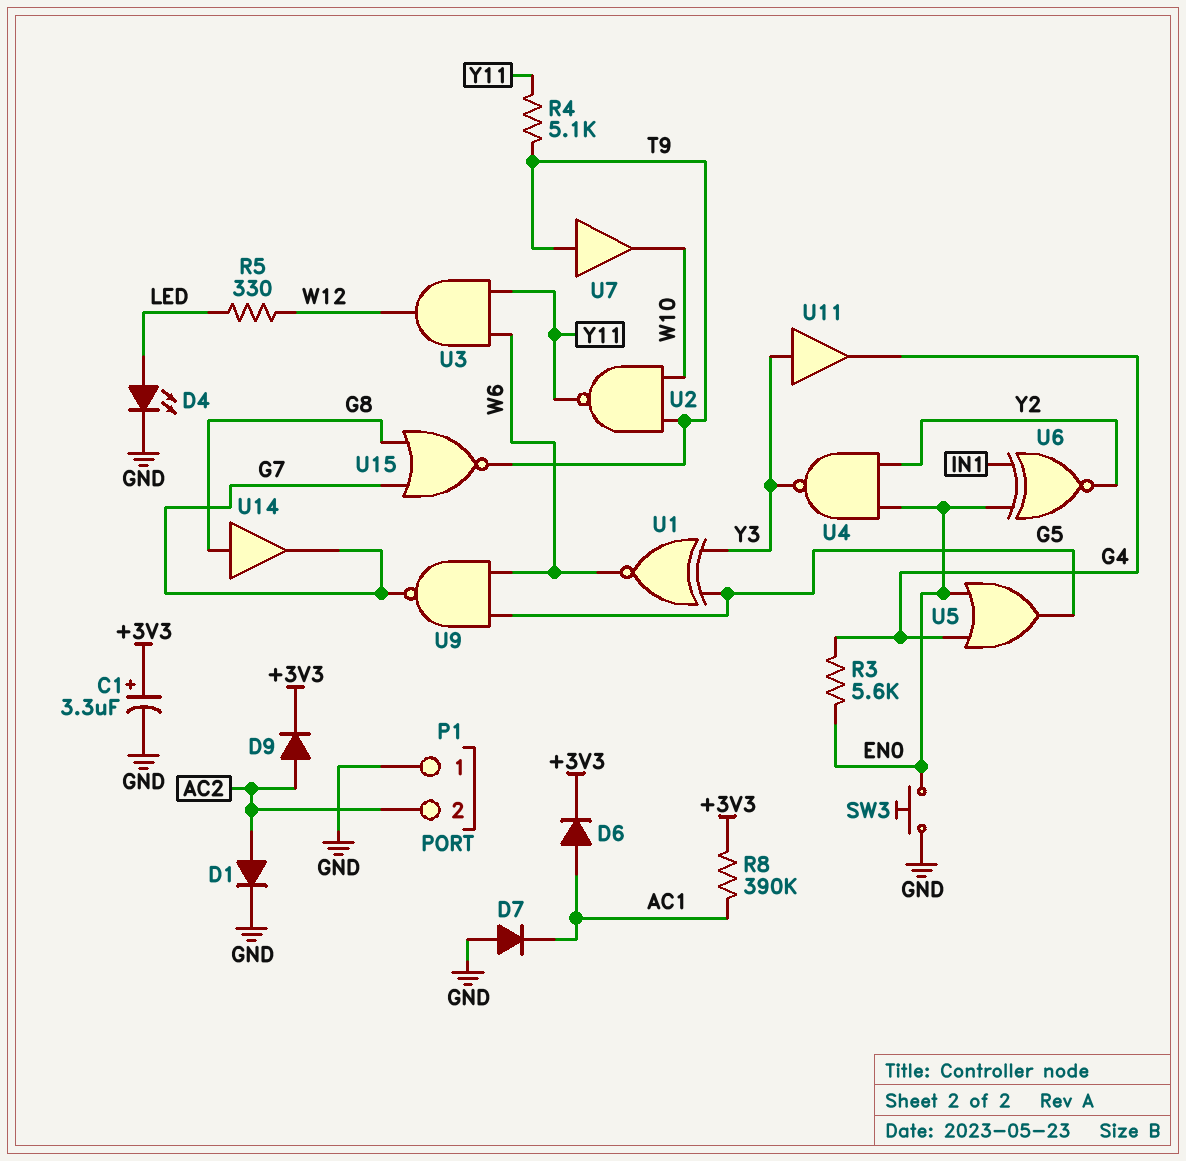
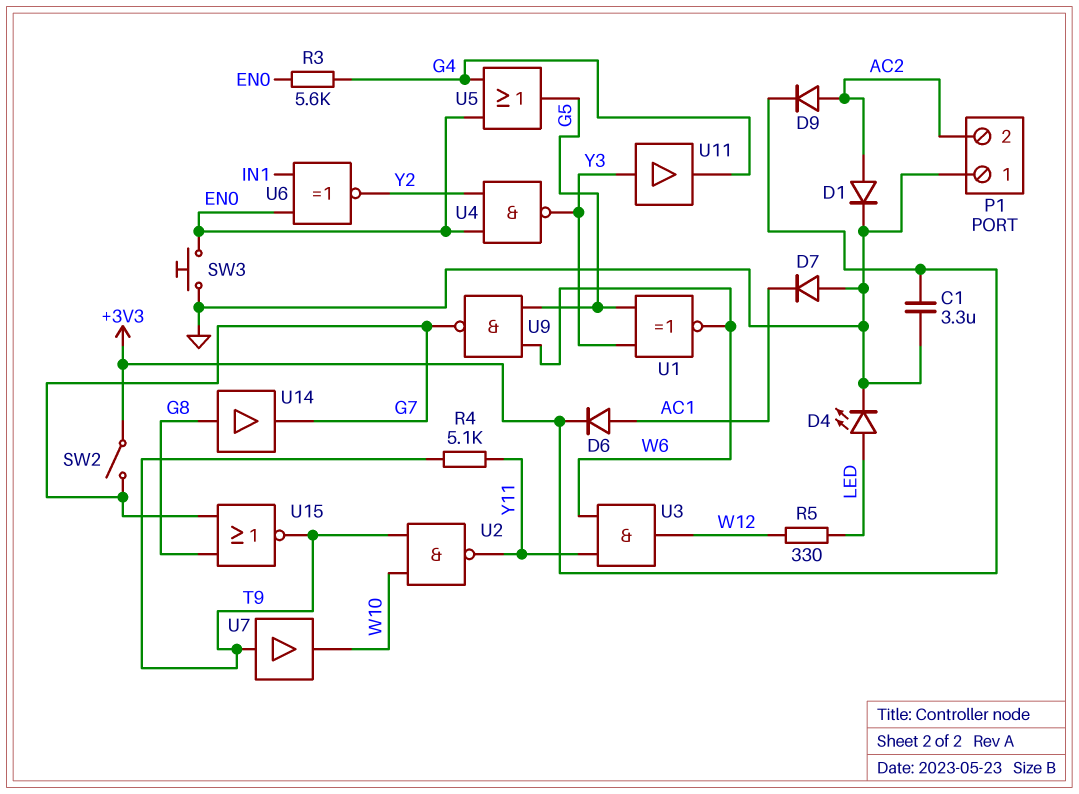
C1: 3.3uF (plus +3V3, minus GND) -> 3.3uF (+3V3, GND)
R8: 390k (+3V3, AC1) -> none
SW2: none -> switch (+3V3, G7)

